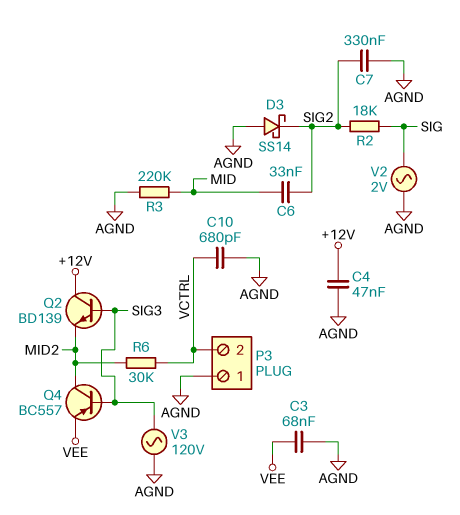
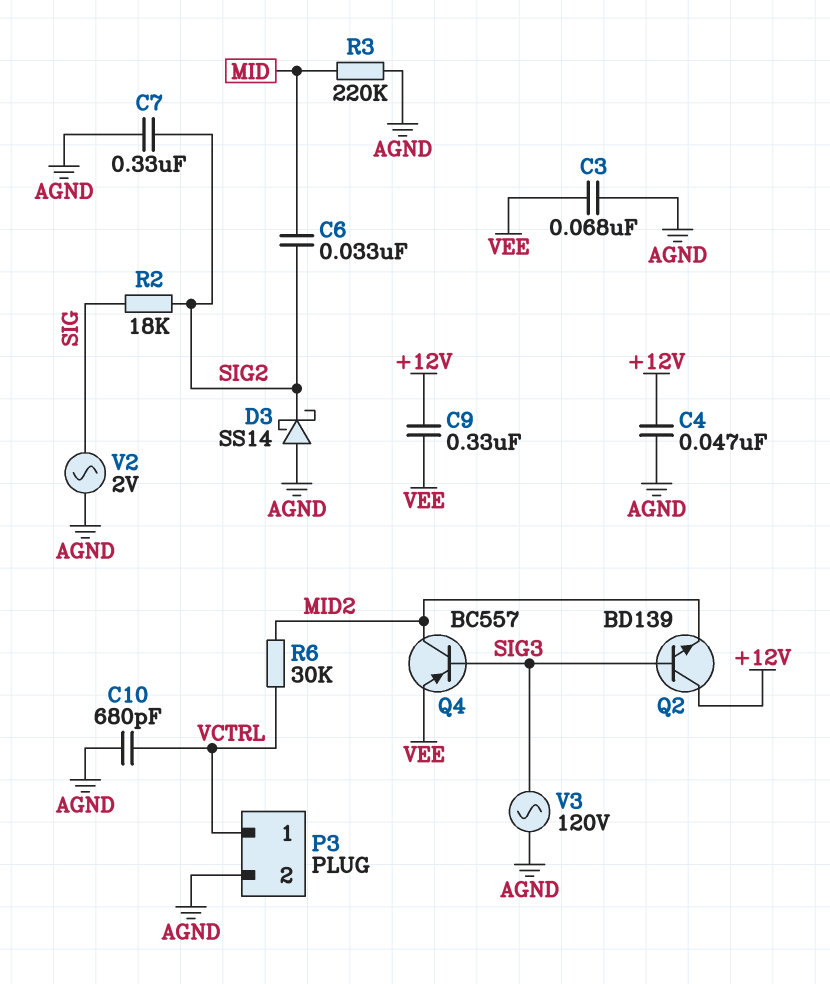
C9: none -> 330nF (+12V, VEE)
P3 pin 1: AGND -> VCTRL
P3 pin 2: VCTRL -> AGND

